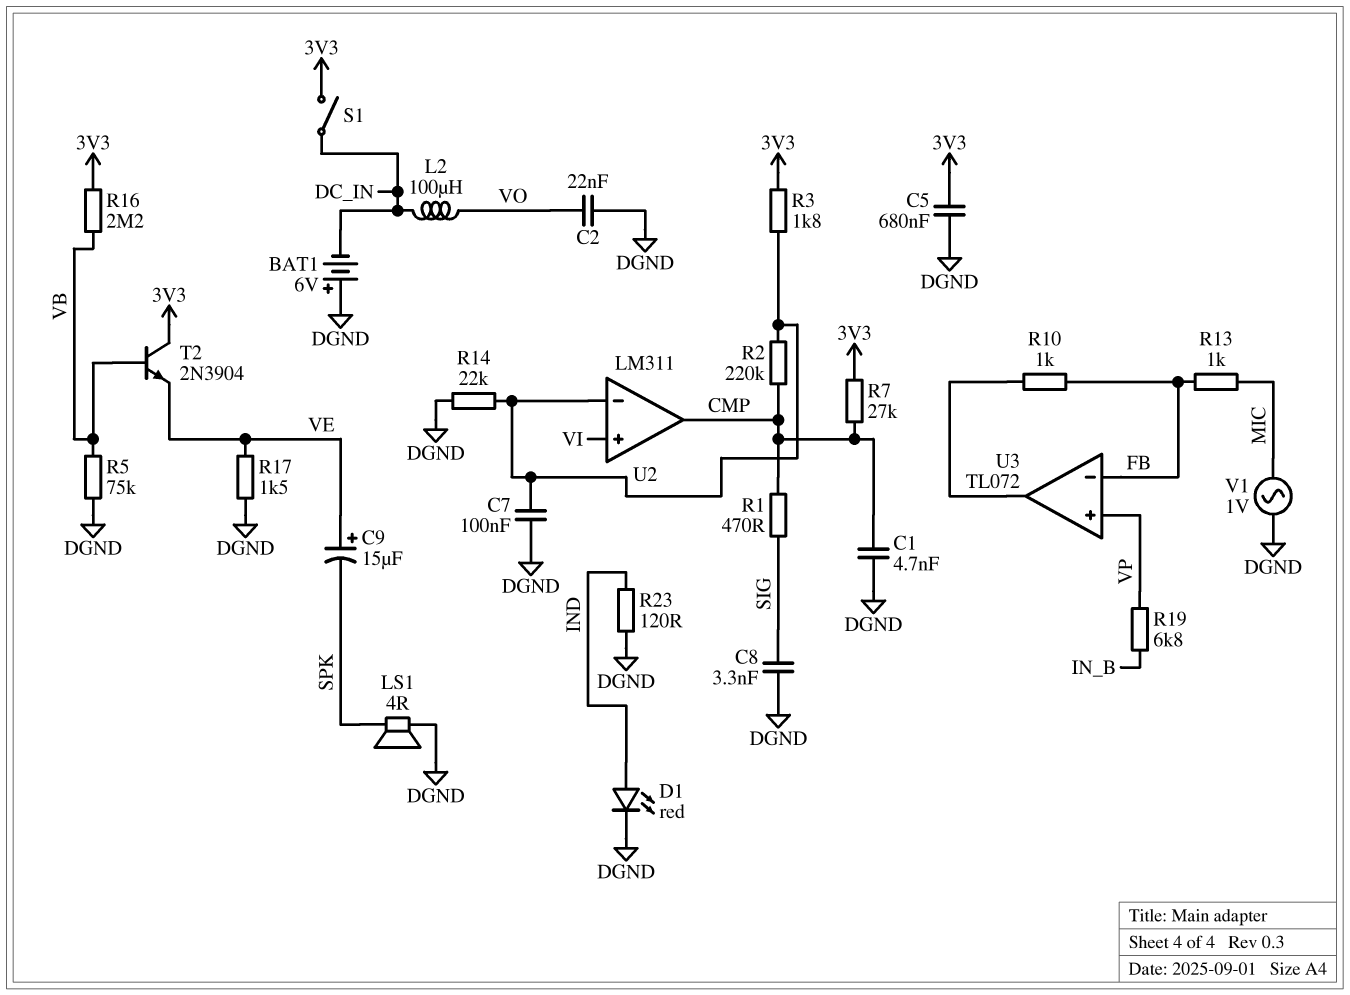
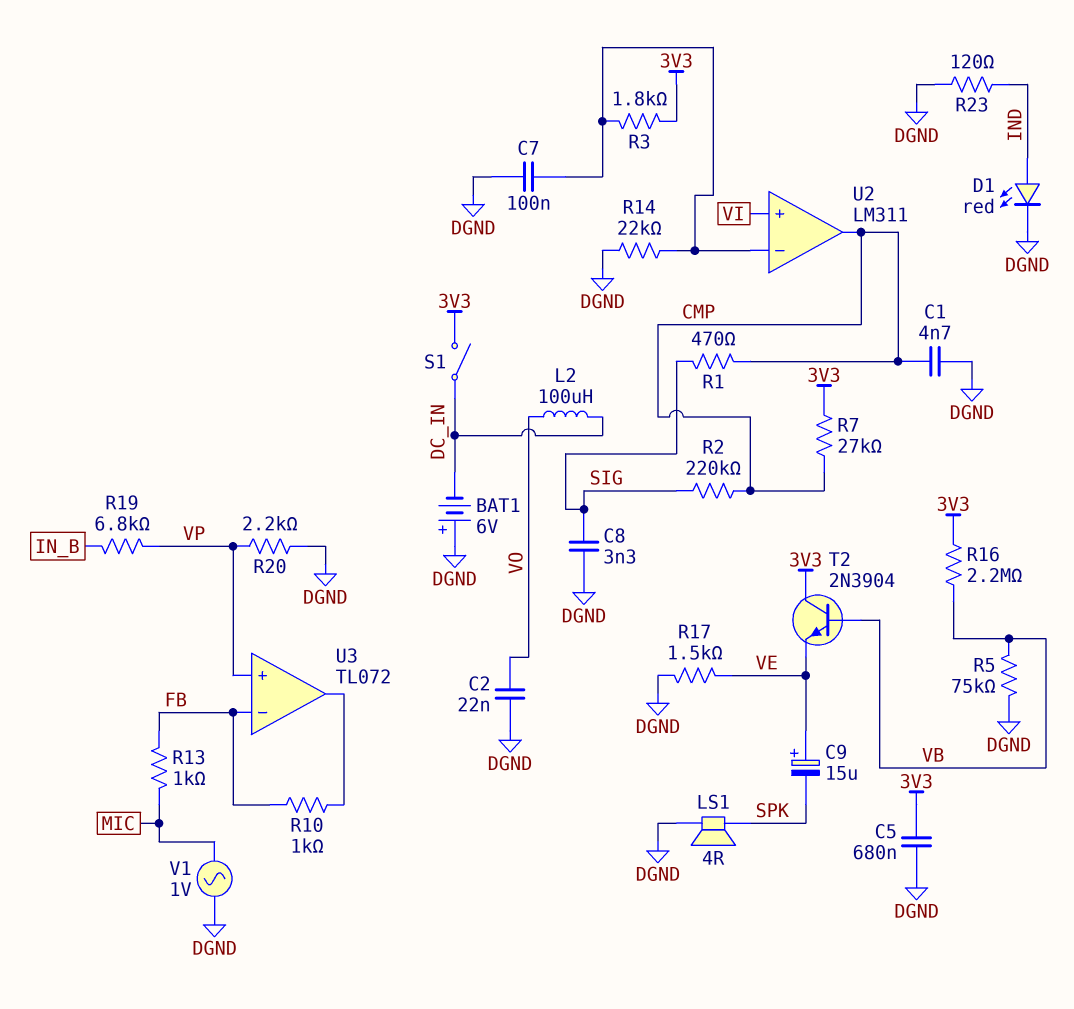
R2: 220k (CMP, U2/in-) -> 220k (CMP, SIG)
R20: none -> 2.2k (DGND, VP)

